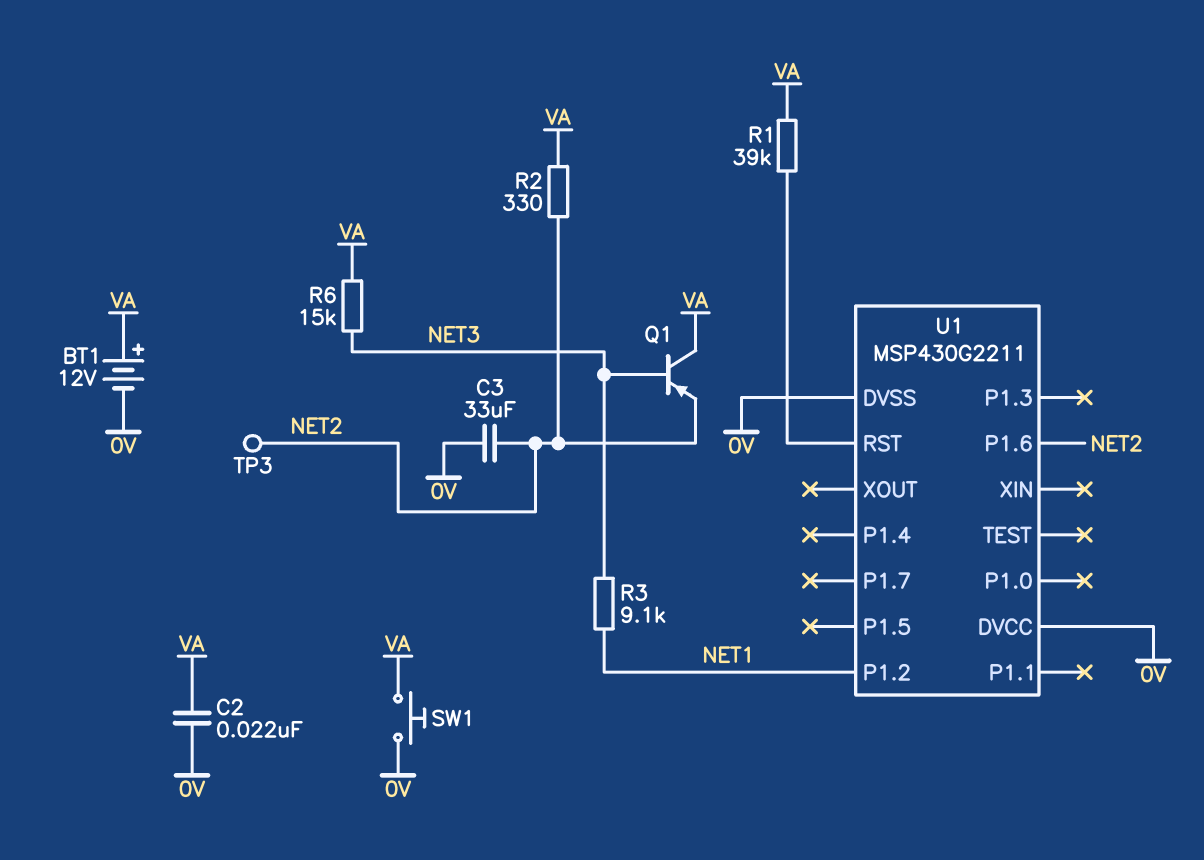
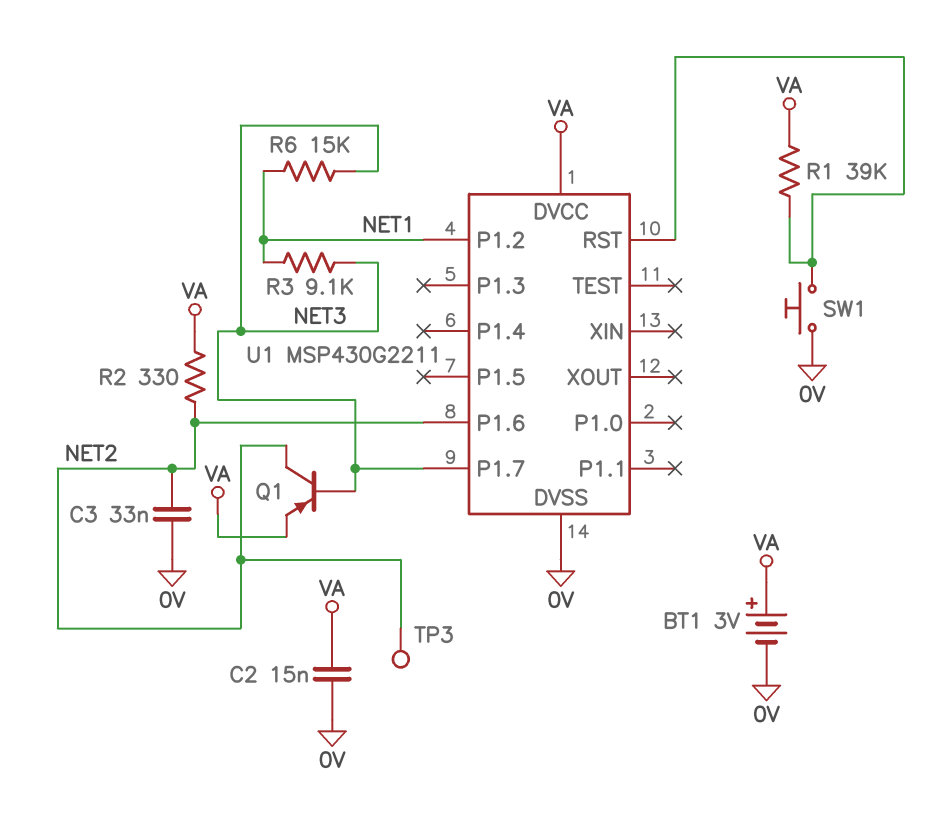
BT1: 12V (plus VA, minus 0V) -> 3V (plus VA, minus 0V)
C2: 22nF (0V, VA) -> 15nF (0V, VA)
C3: 33uF (0V, NET2) -> 33nF (0V, NET2)
Q1: PNP (B NET3, C VA, E NET2) -> PNP (B NET3, C NET2, E VA)
R6: 15k (NET3, VA) -> 15k (NET1, NET3)
SW1: button (0V, VA) -> button (0V, U1/RST)
U1 pin DVCC: 0V -> VA
U1 pin P1.7: none -> NET3

